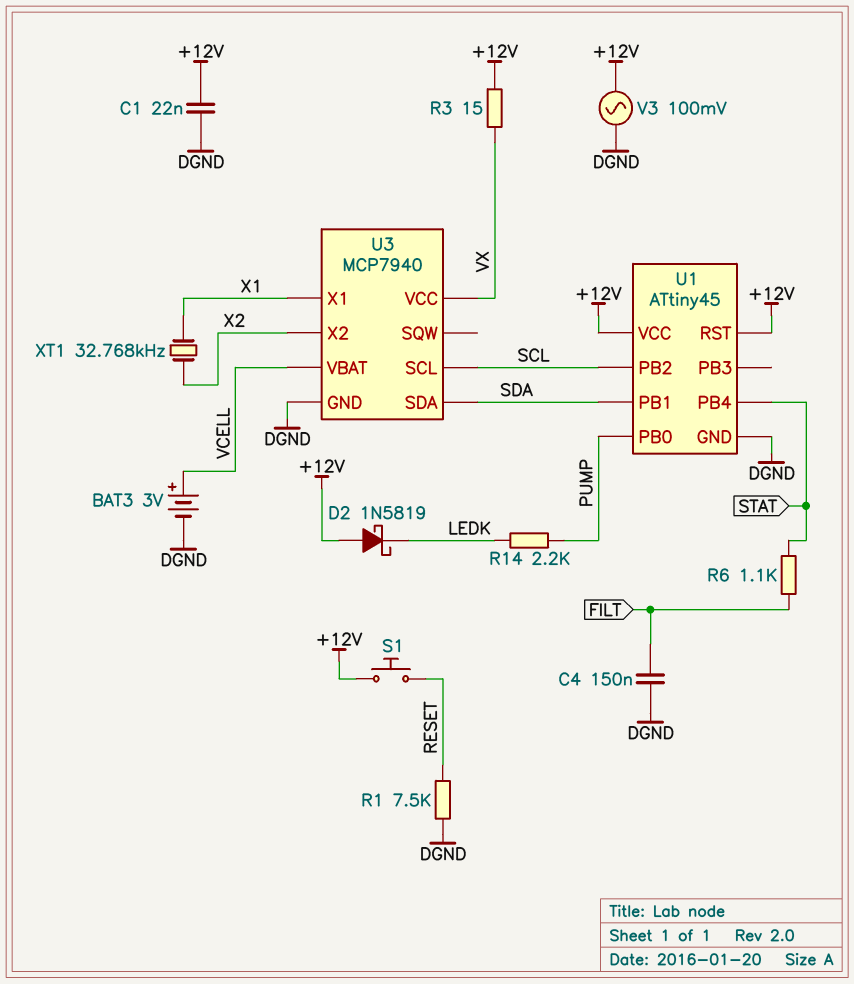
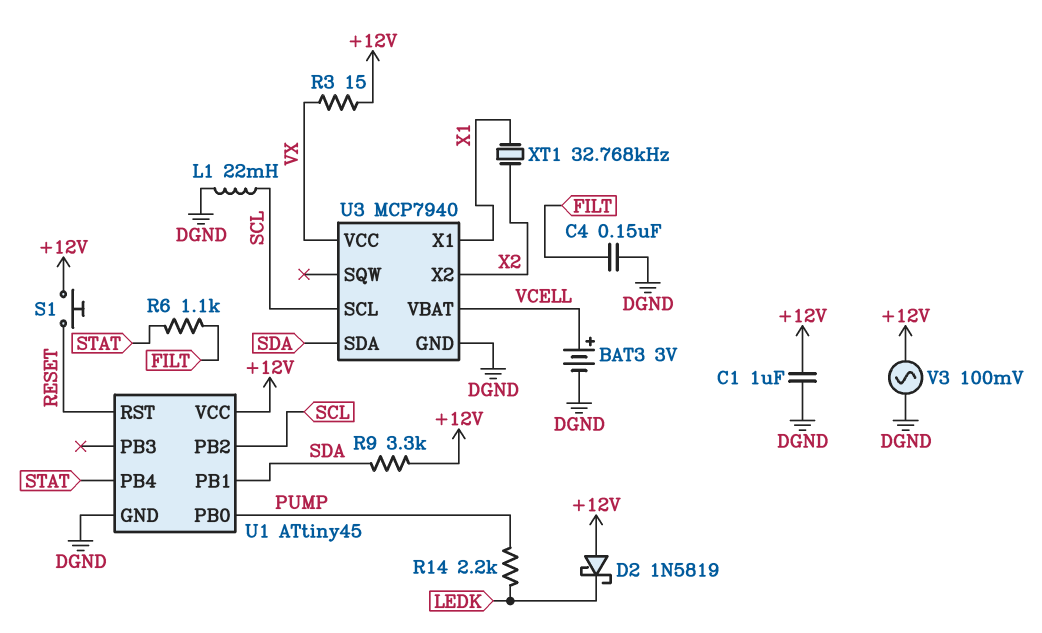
C1: 22nF (+12V, DGND) -> 1uF (+12V, DGND)
L1: none -> 22mH (DGND, SCL)
R1: 7.5k (DGND, RESET) -> none
R9: none -> 3.3k (+12V, SDA)
U1 pin RST: +12V -> RESET

